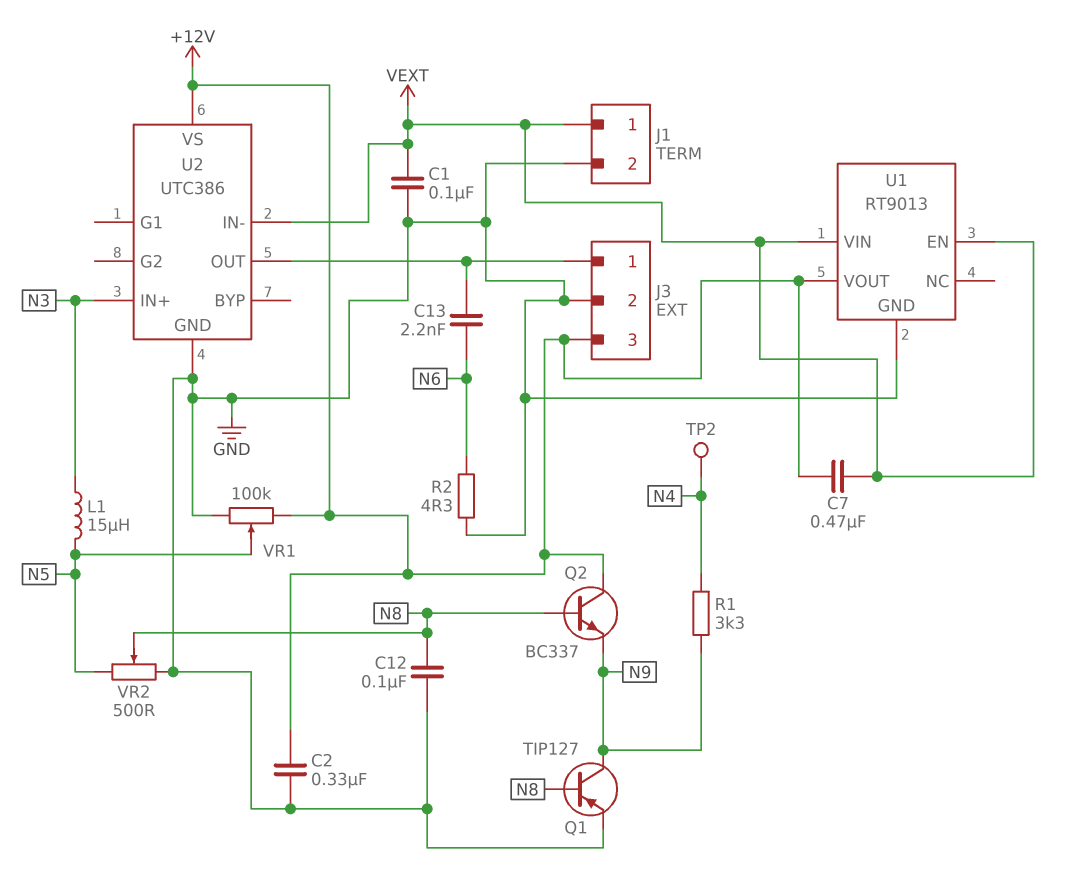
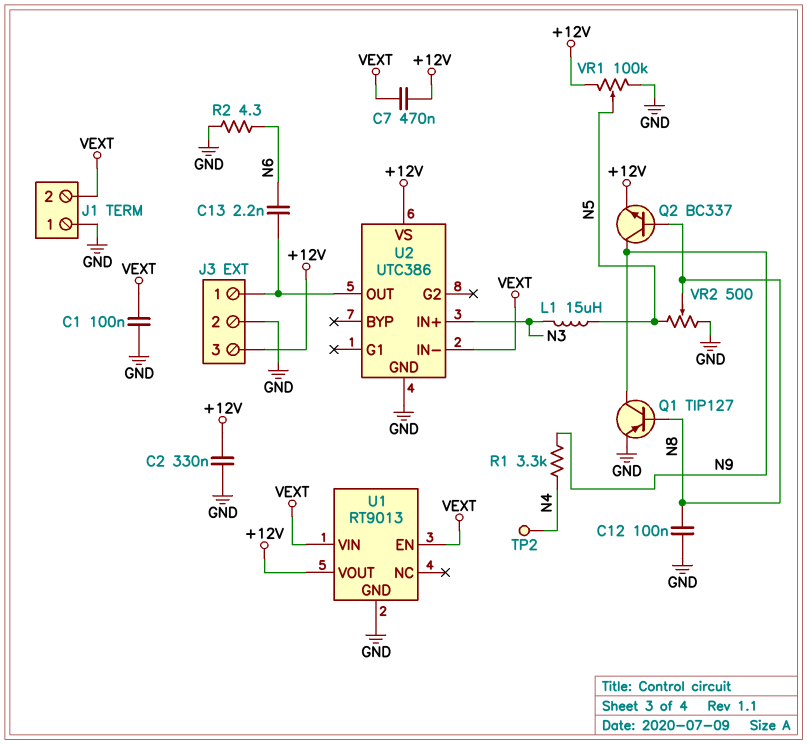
J1 pin 1: VEXT -> GND
J1 pin 2: GND -> VEXT
Q2: NPN BC337 (B N8, C +12V, E N9) -> NPN BC337 (B N8, C N9, E +12V)

